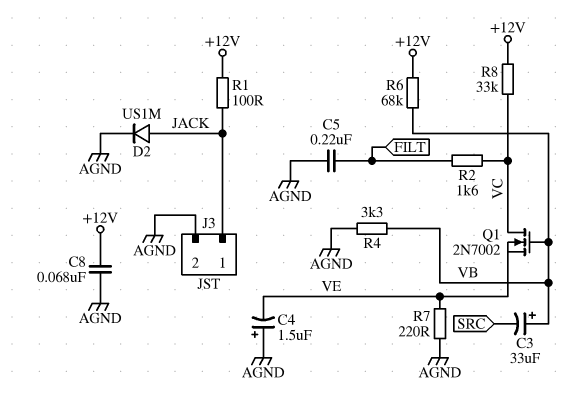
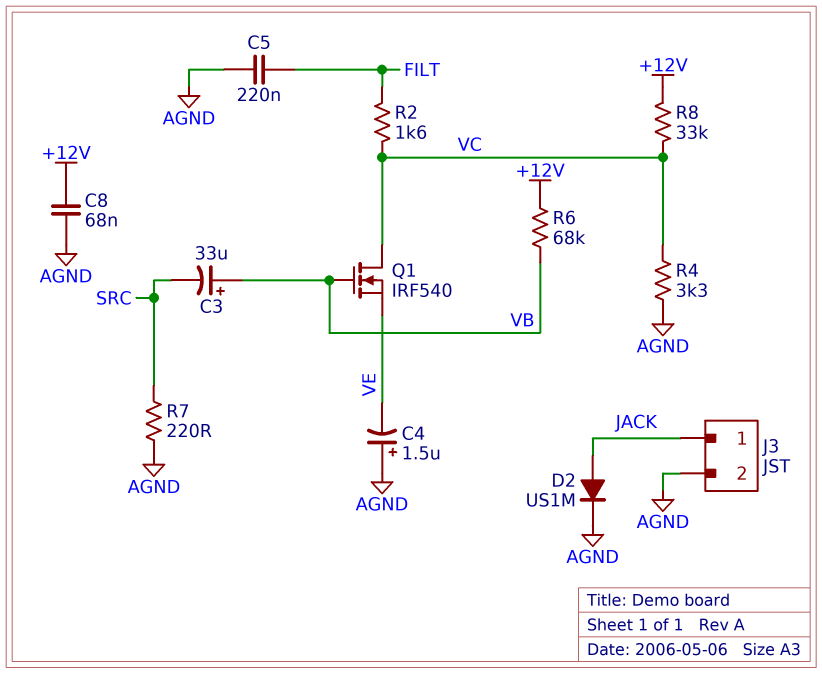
Q1: NMOS 2N7002 (G VB, D VC, S VE) -> NMOS IRF540 (G VB, D VC, S VE)
R1: 100 (+12V, JACK) -> none
R4: 3.3k (AGND, VB) -> 3.3k (AGND, VC)
R7: 220 (AGND, VE) -> 220 (AGND, SRC)

